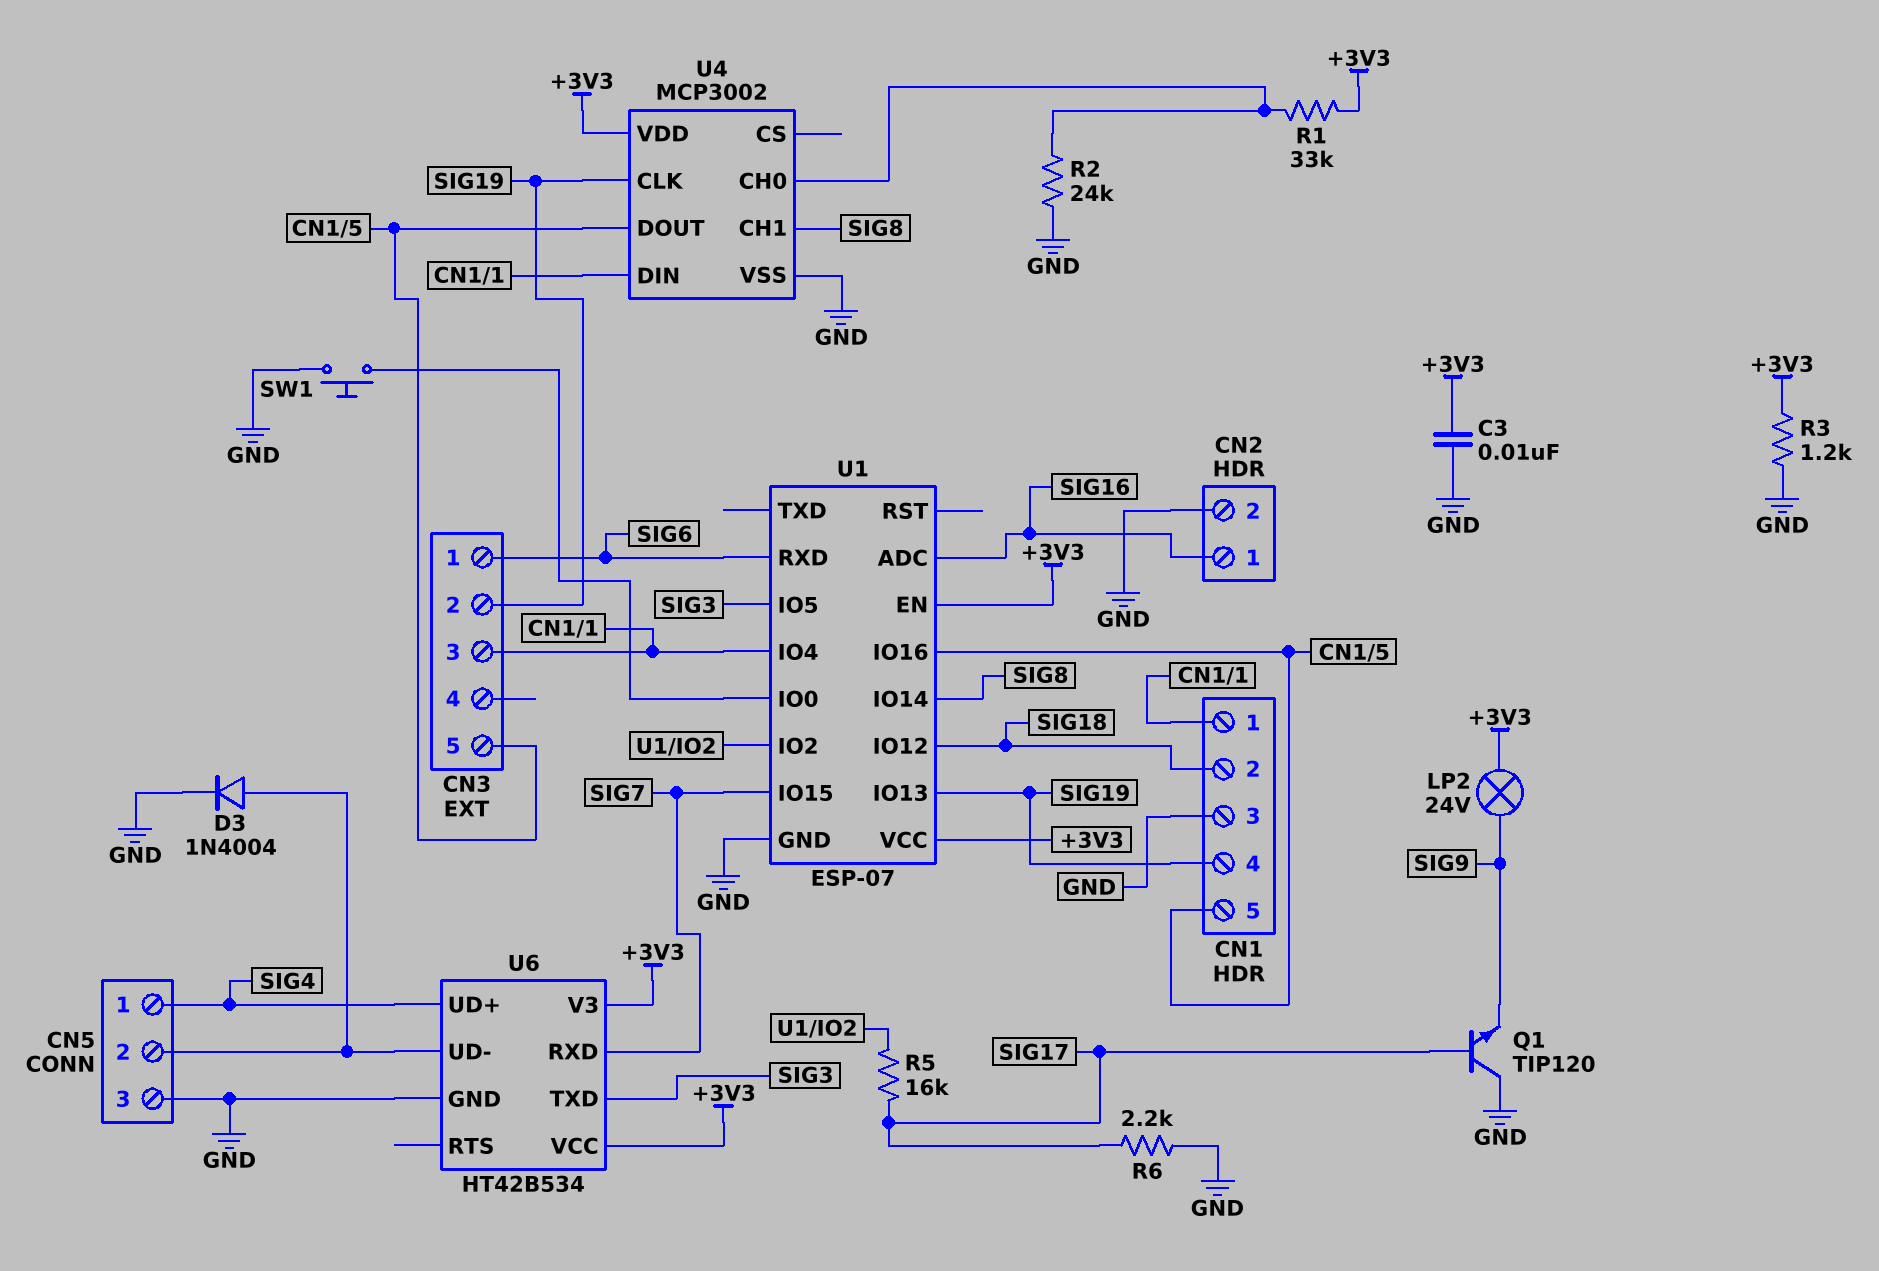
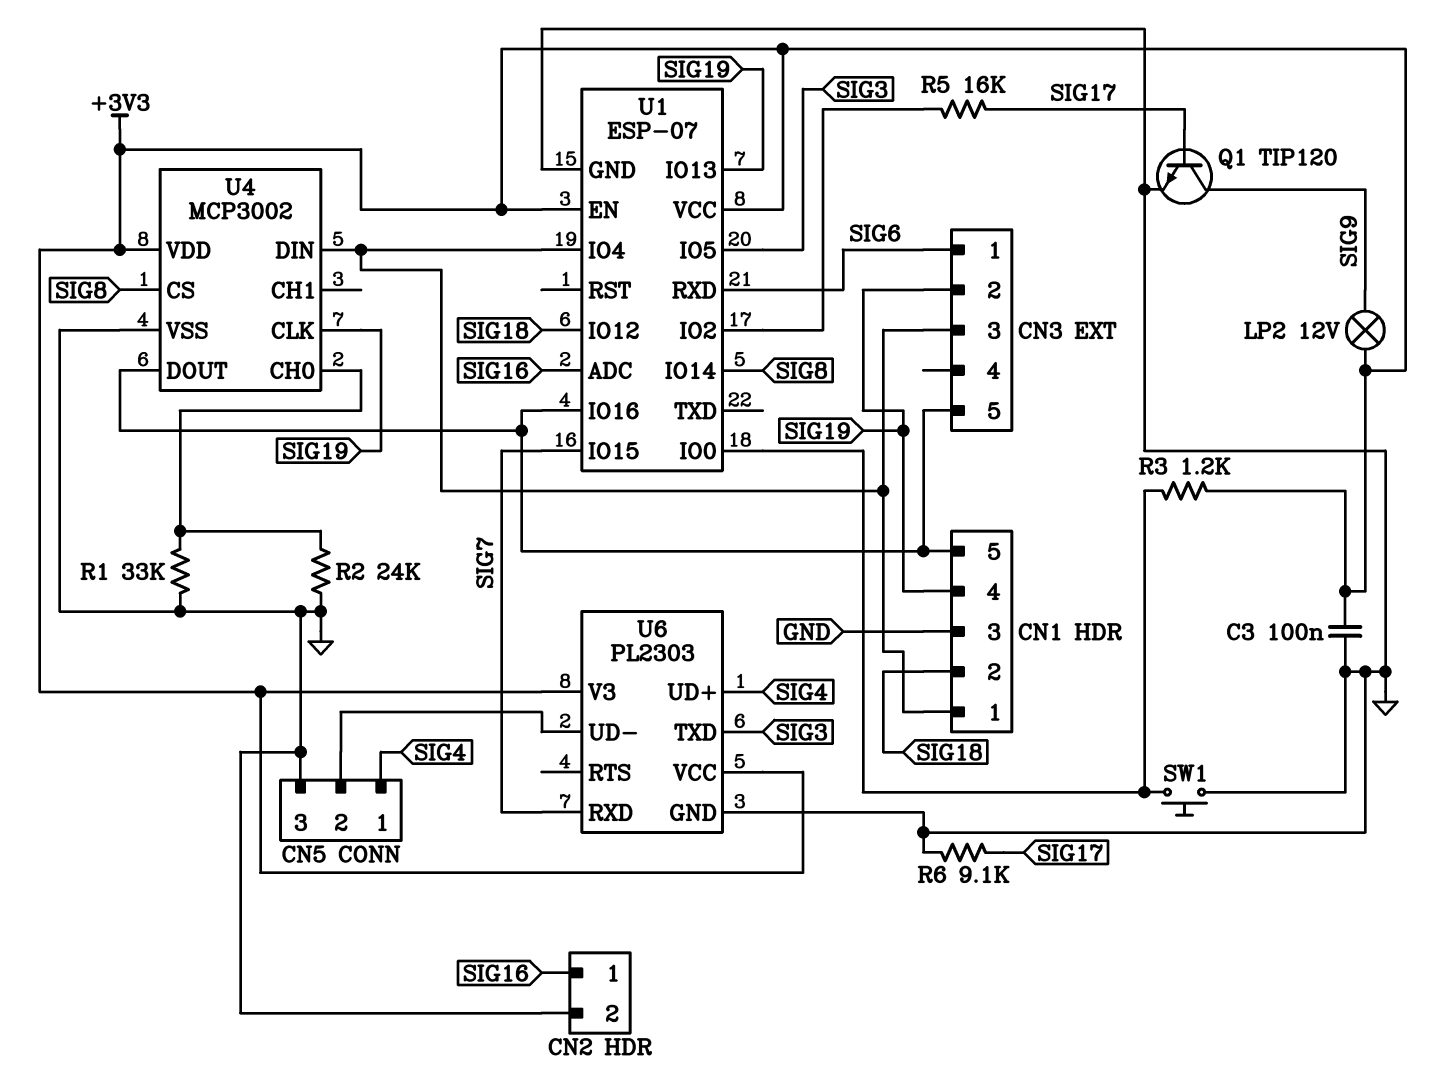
C3: 10nF (+3V3, GND) -> 100nF (+3V3, GND)
D3: diode 1N4004 (A CN5/2, K GND) -> none
LP2: lamp 24V (+3V3, SIG9) -> lamp 12V (+3V3, SIG9)
Q1: NPN TIP120 (B SIG17, C GND, E SIG9) -> NPN TIP120 (B SIG17, C SIG9, E GND)
R1: 33k (+3V3, U4/CH0) -> 33k (GND, U4/CH0)
R3: 1.2k (+3V3, GND) -> 1.2k (+3V3, U1/IO0)
R6: 2.2k (GND, SIG17) -> 9.1k (GND, SIG17)
U4 pin CH1: SIG8 -> none
U4 pin CS: none -> SIG8
U6: HT42B534 -> PL2303

